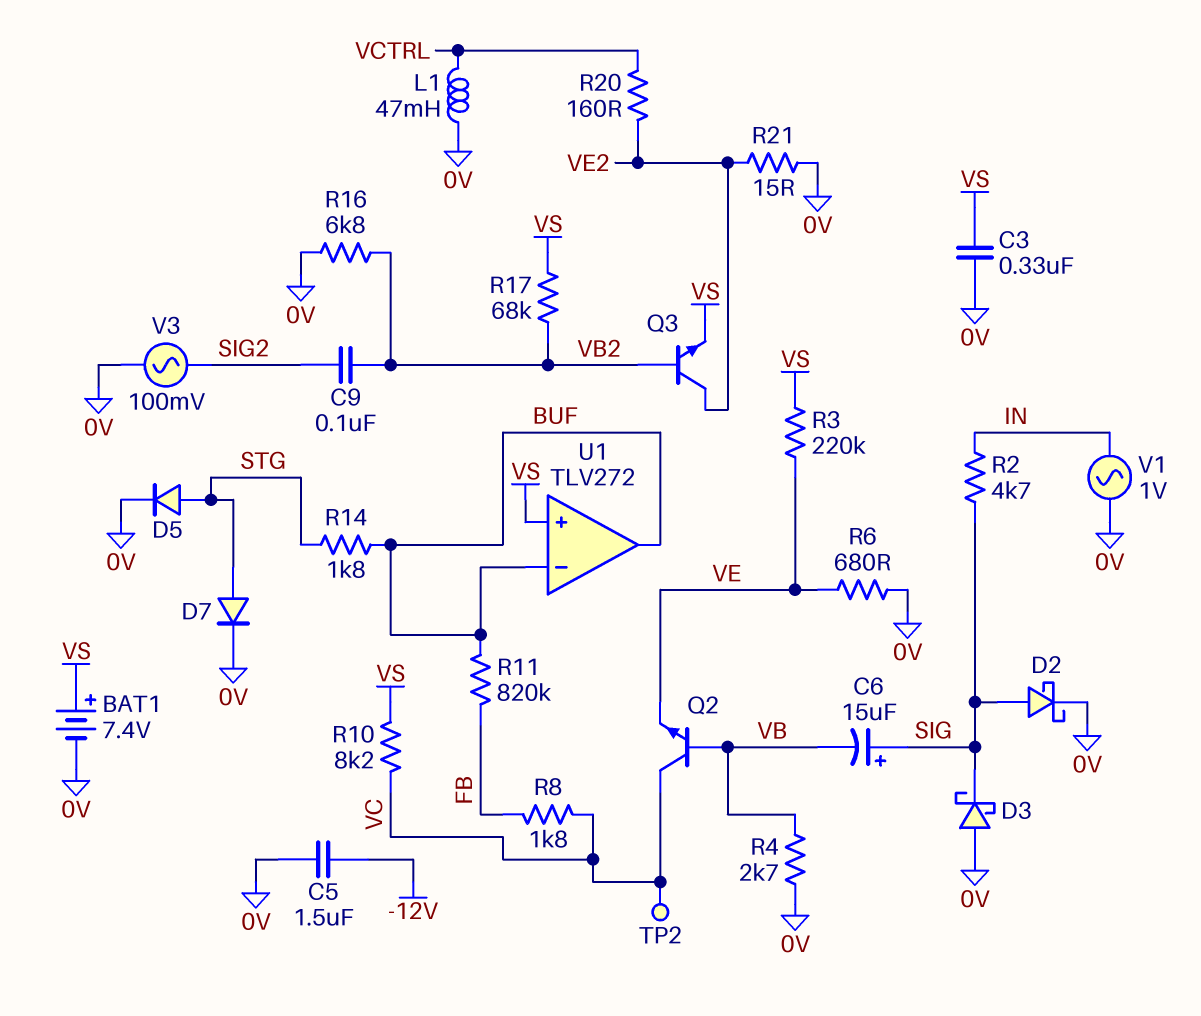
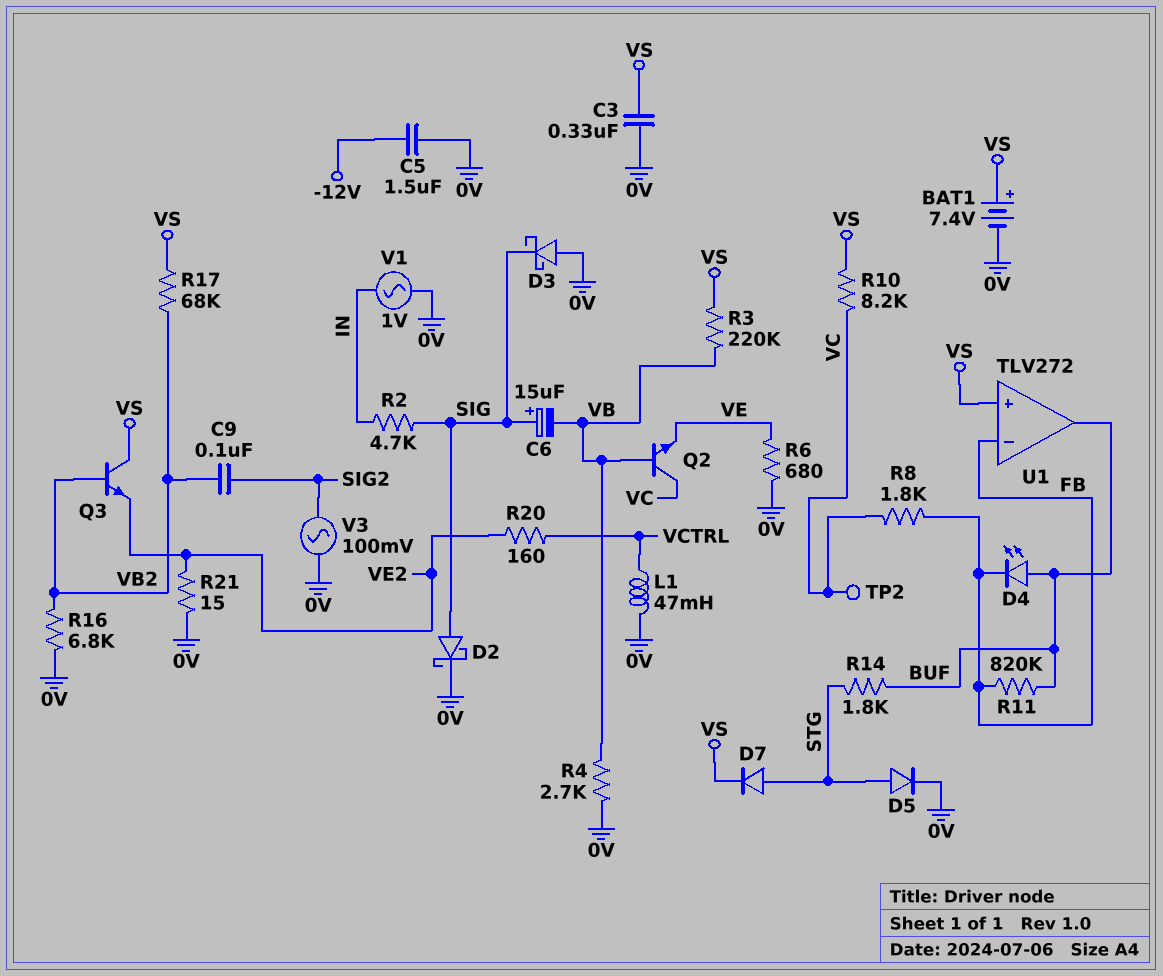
D4: none -> LED (A BUF, K FB)
D7: diode (A STG, K 0V) -> diode (A STG, K VS)
Q3: NPN (B VB2, C VE2, E VS) -> NPN (B VB2, C VS, E VE2)
R3: 220k (VE, VS) -> 220k (VB, VS)
U1 pin in-: BUF -> FB

